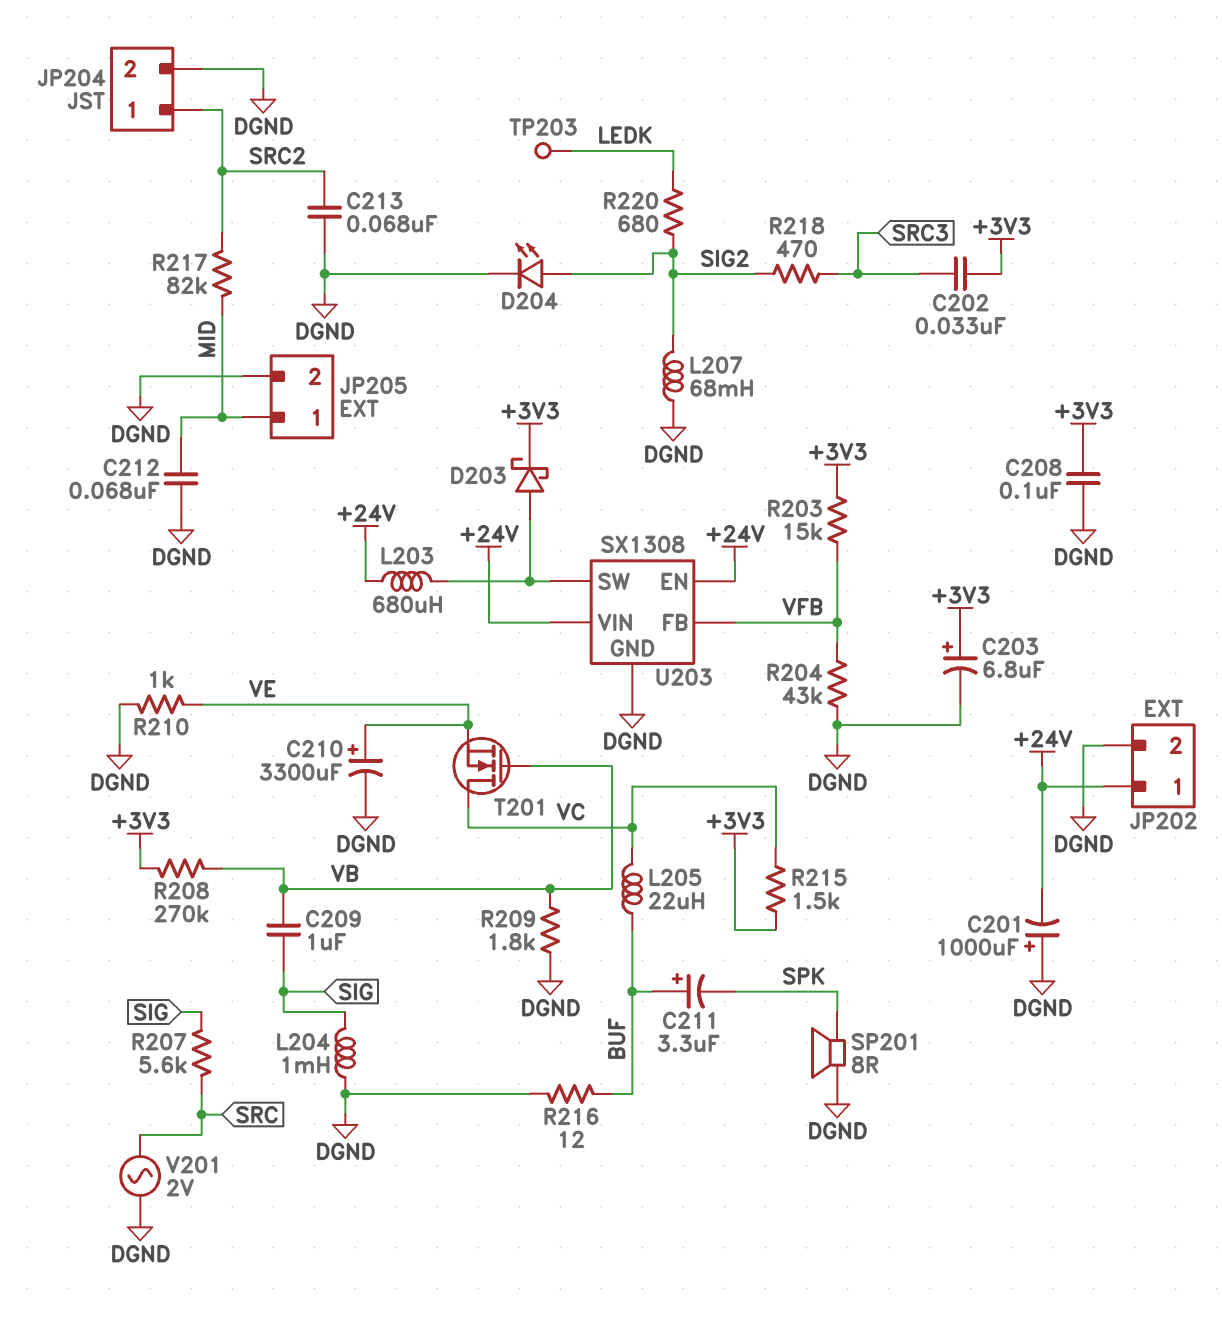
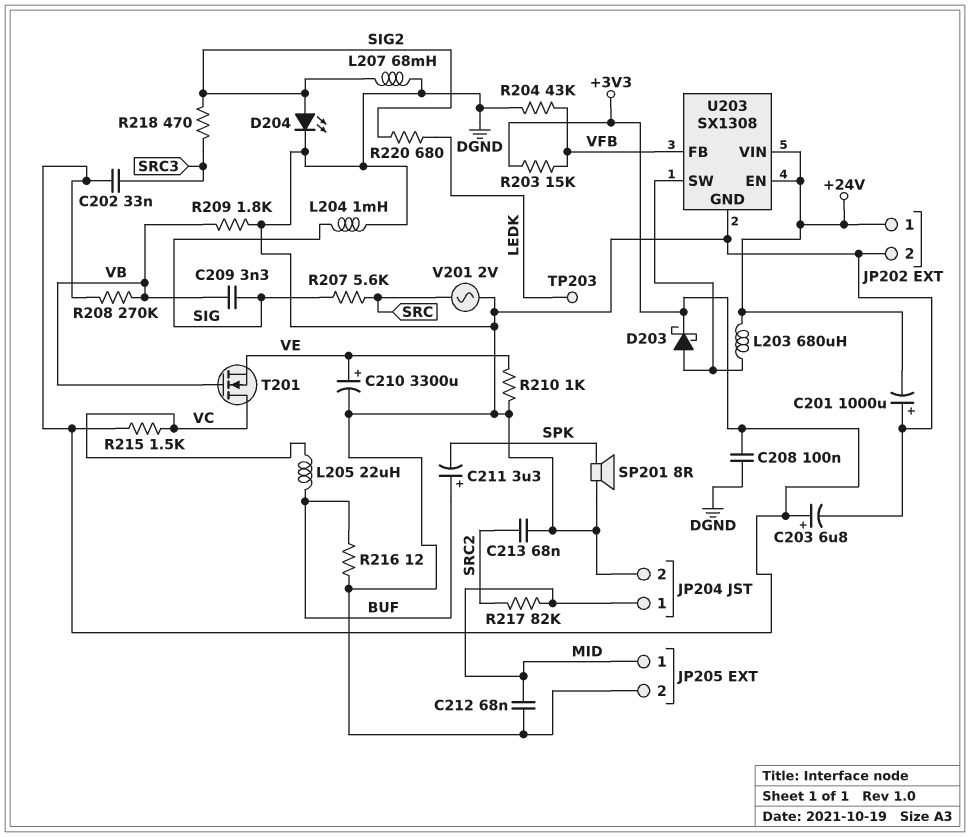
C209: 1uF (SIG, VB) -> 3.3nF (SIG, VB)
JP204 pin 1: SRC2 -> MID

